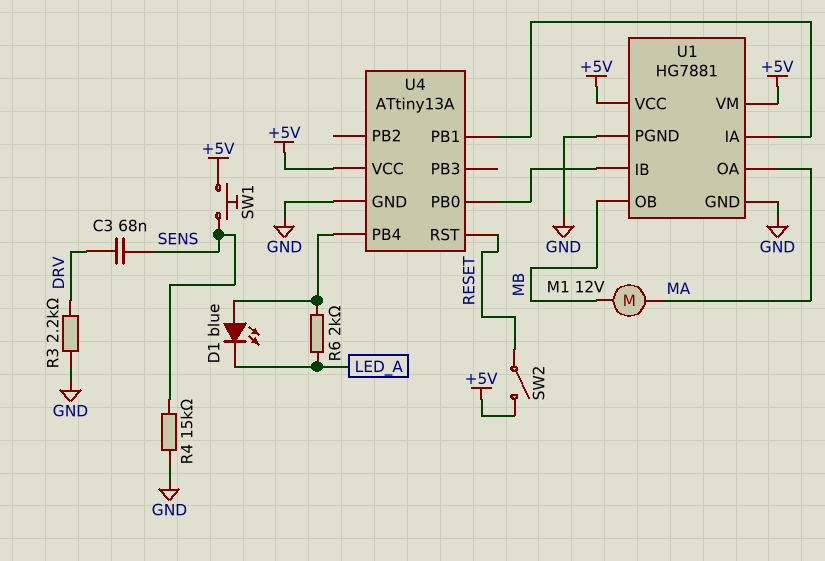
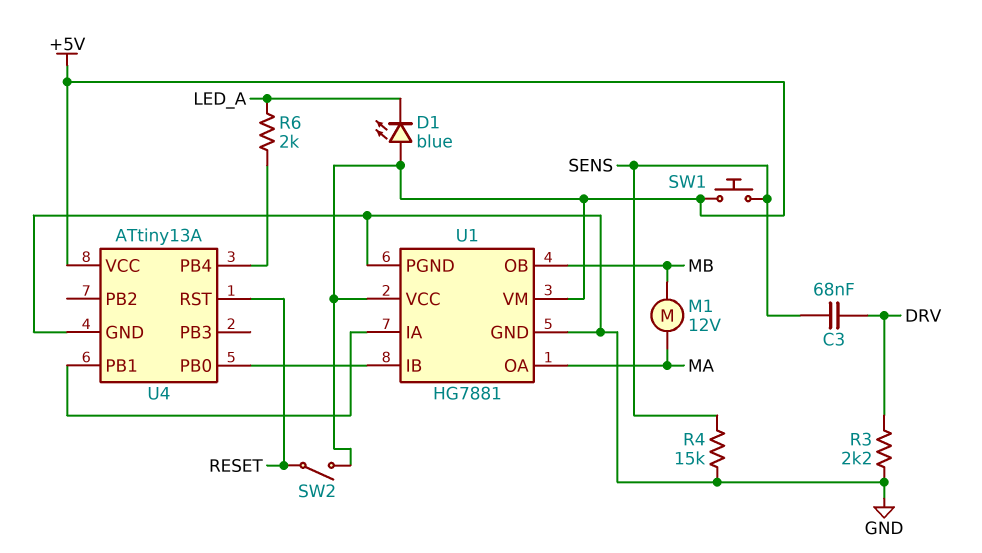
D1: LED blue (A U4/PB4, K LED_A) -> LED blue (A +5V, K LED_A)

